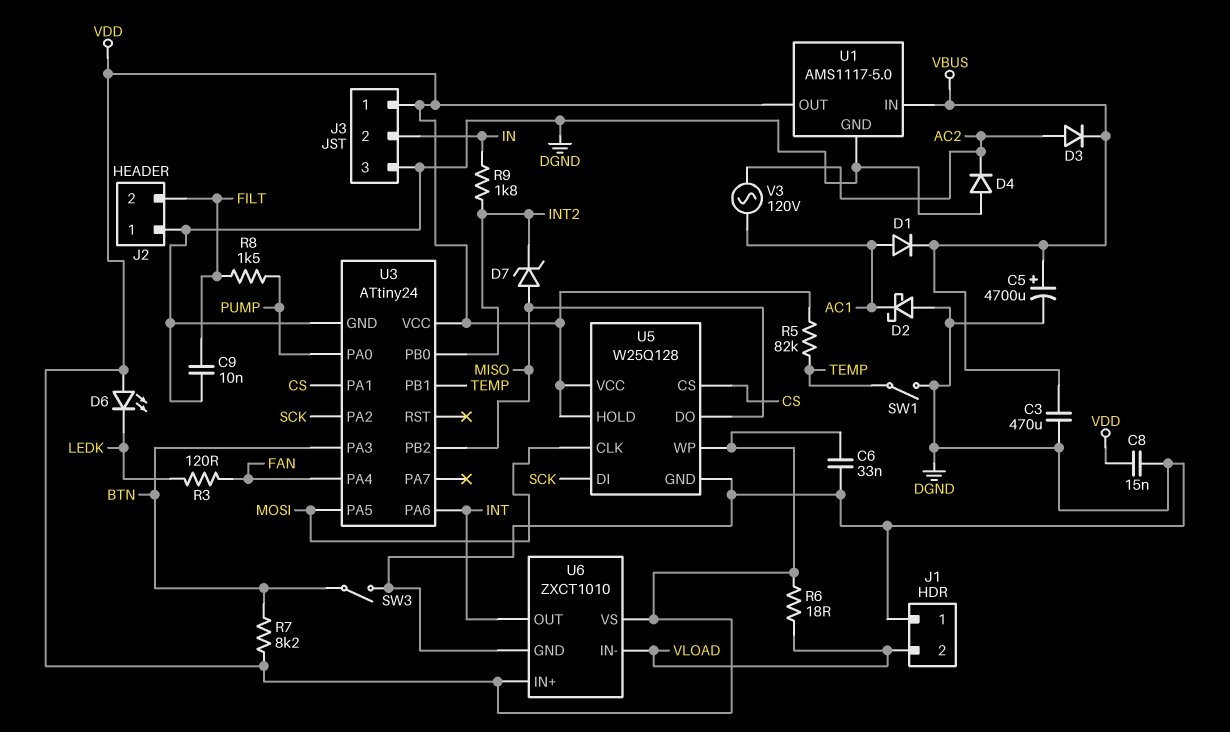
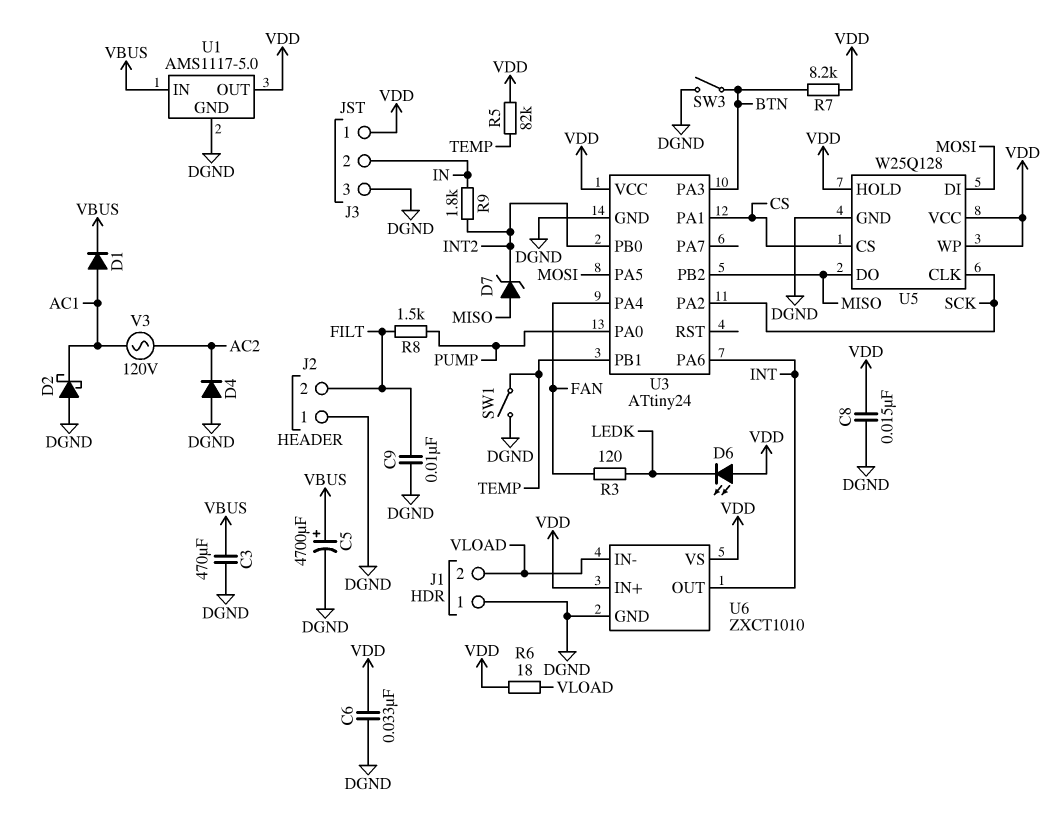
D3: diode (A AC2, K VBUS) -> none
U5 pin CLK: MOSI -> SCK
U5 pin DI: SCK -> MOSI

